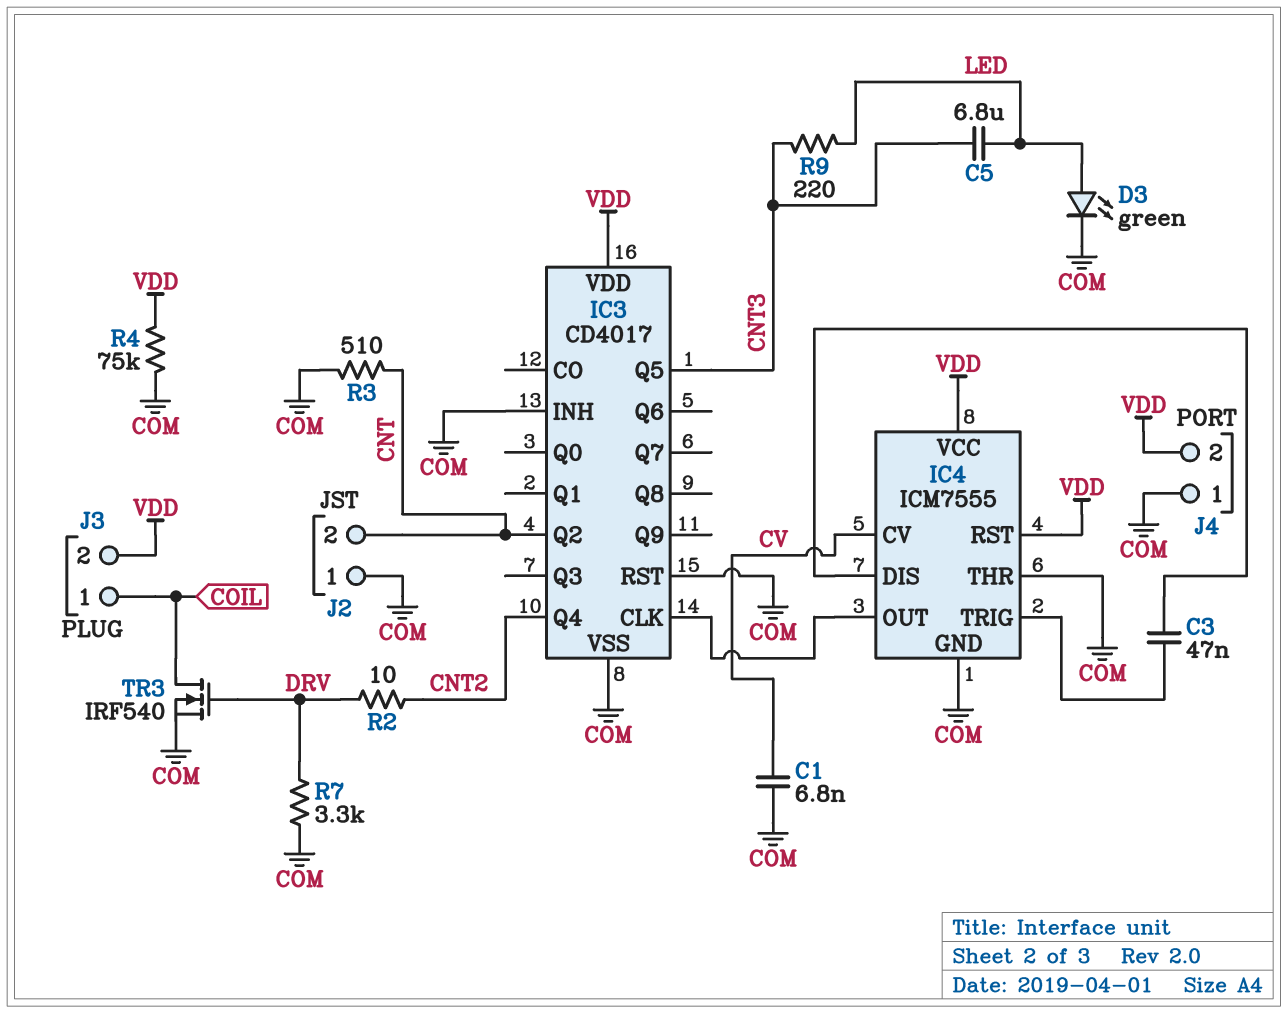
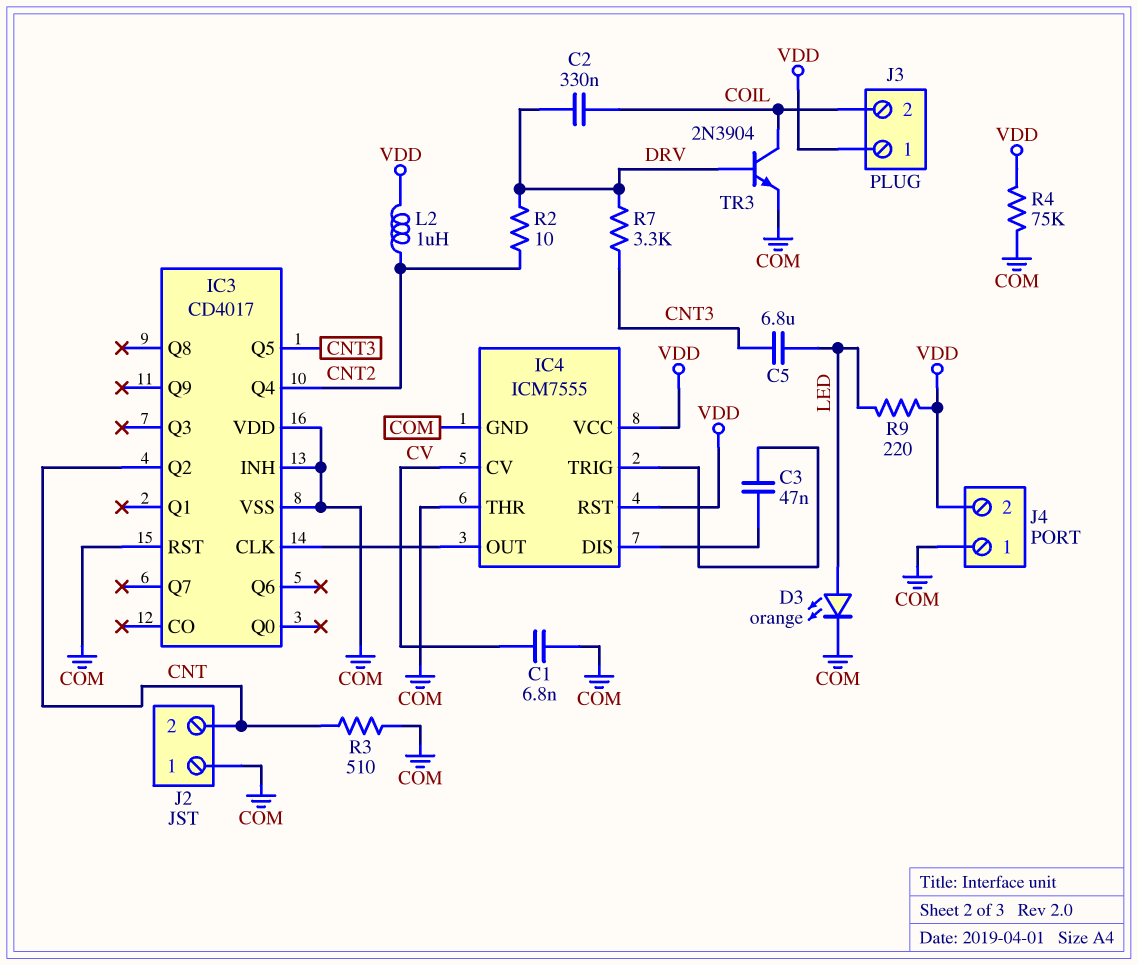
C2: none -> 330nF (COIL, DRV)
D3: LED green (A LED, K COM) -> LED orange (A LED, K COM)
IC3 pin VDD: VDD -> COM
J3 pin 1: COIL -> VDD
J3 pin 2: VDD -> COIL
L2: none -> 1uH (CNT2, VDD)
R7: 3.3k (COM, DRV) -> 3.3k (CNT3, DRV)
R9: 220 (CNT3, LED) -> 220 (LED, VDD)
TR3: NMOS IRF540 (G DRV, D COIL, S COM) -> NPN 2N3904 (B DRV, C COIL, E COM)

